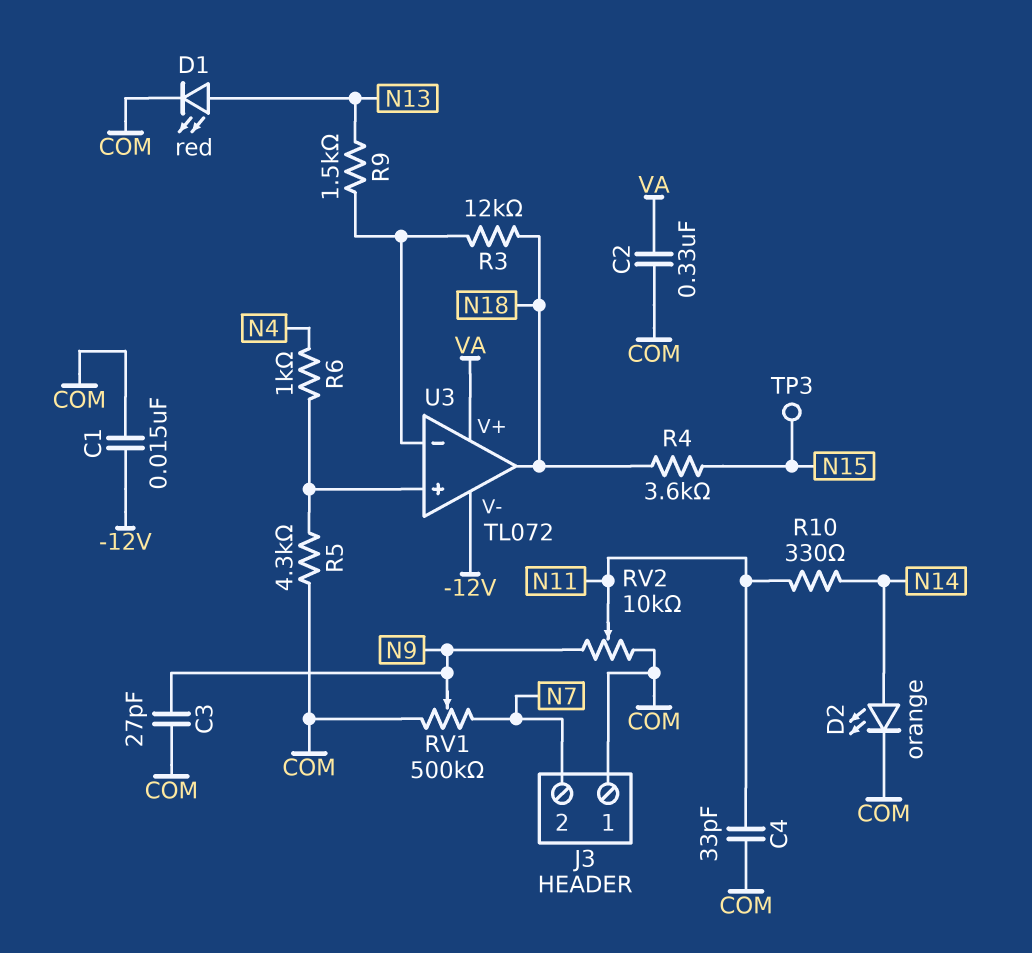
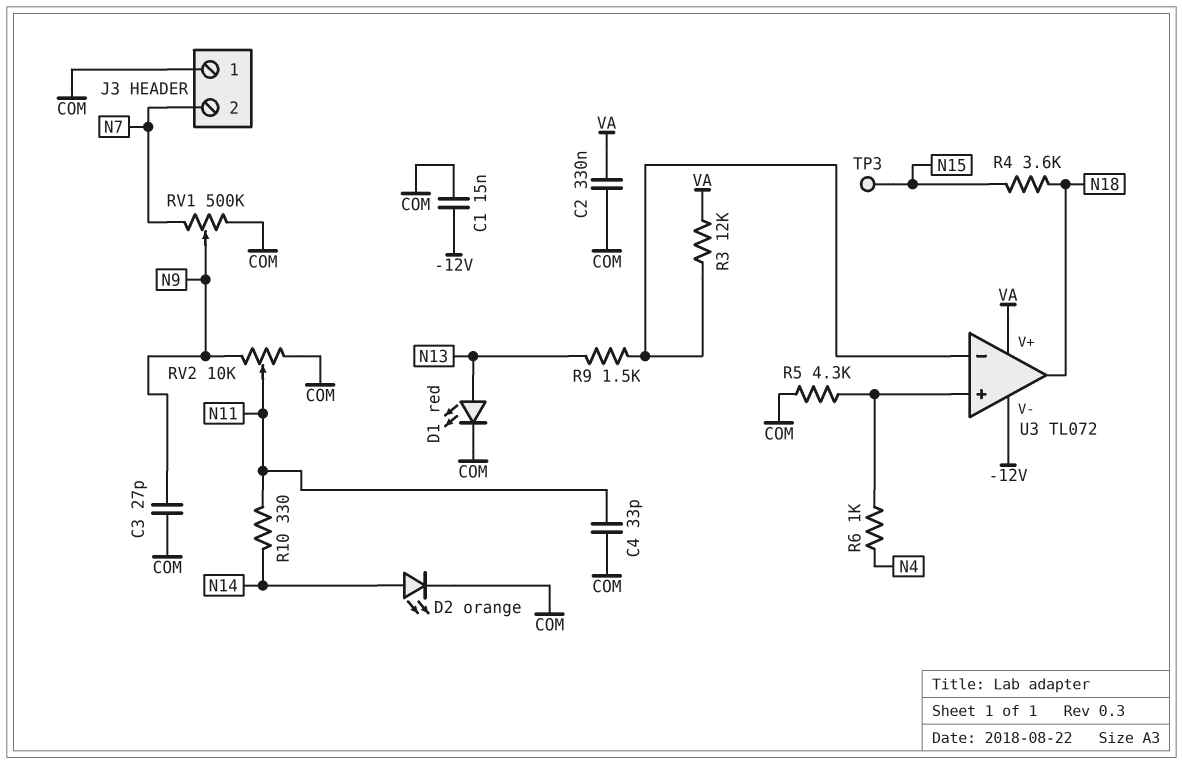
R3: 12k (N18, U3/in-) -> 12k (U3/in-, VA)

